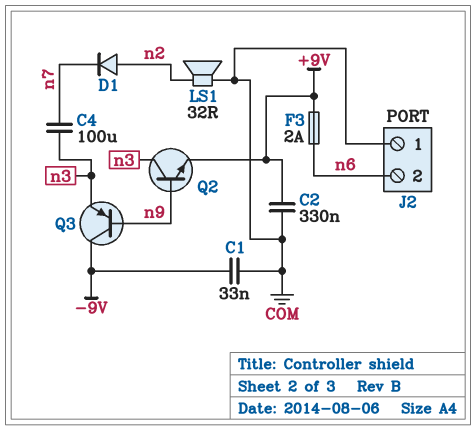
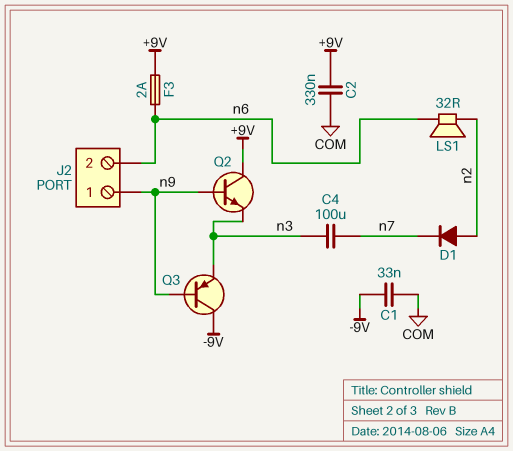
J2 pin 1: COM -> n9
LS1: speaker 32R (COM, n2) -> speaker 32R (n2, n6)
Q2: NPN (B n9, C n3, E +9V) -> NPN (B n9, C +9V, E n3)

